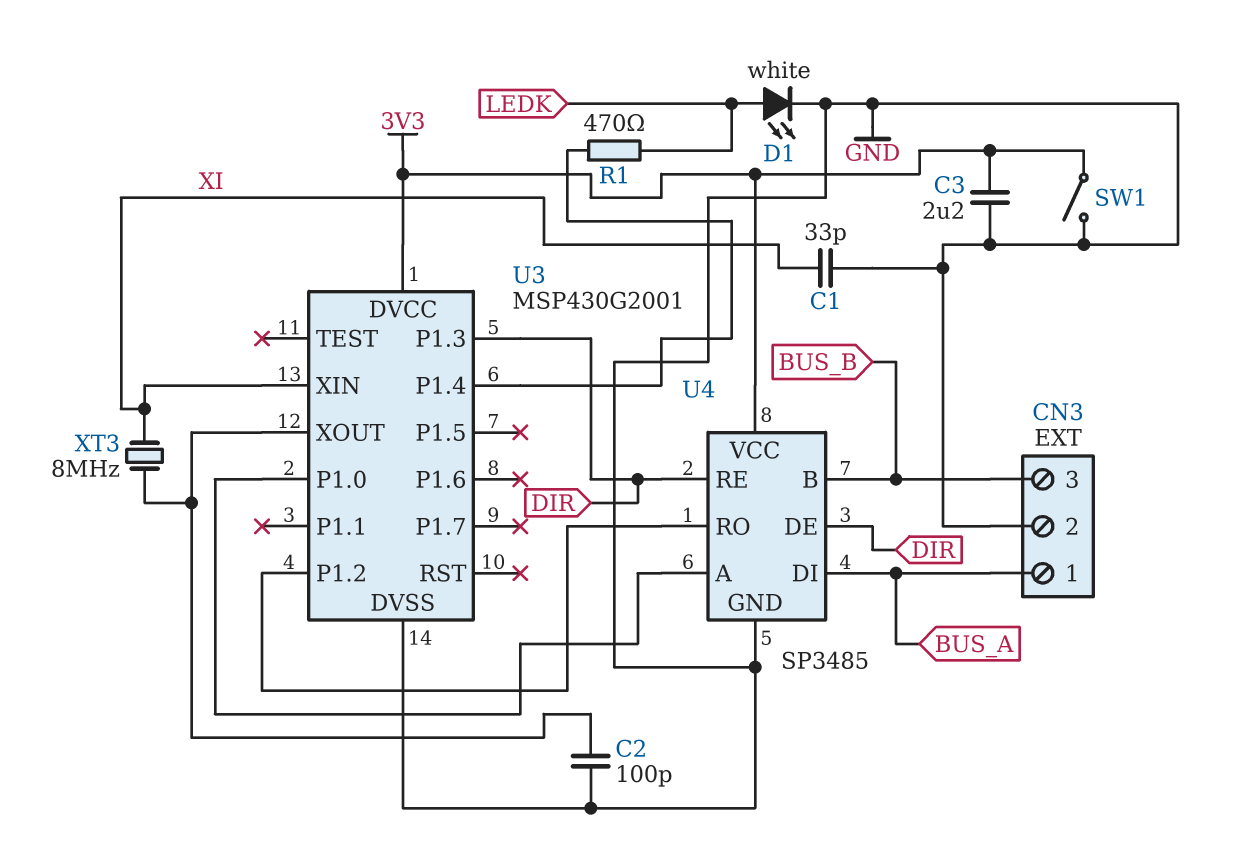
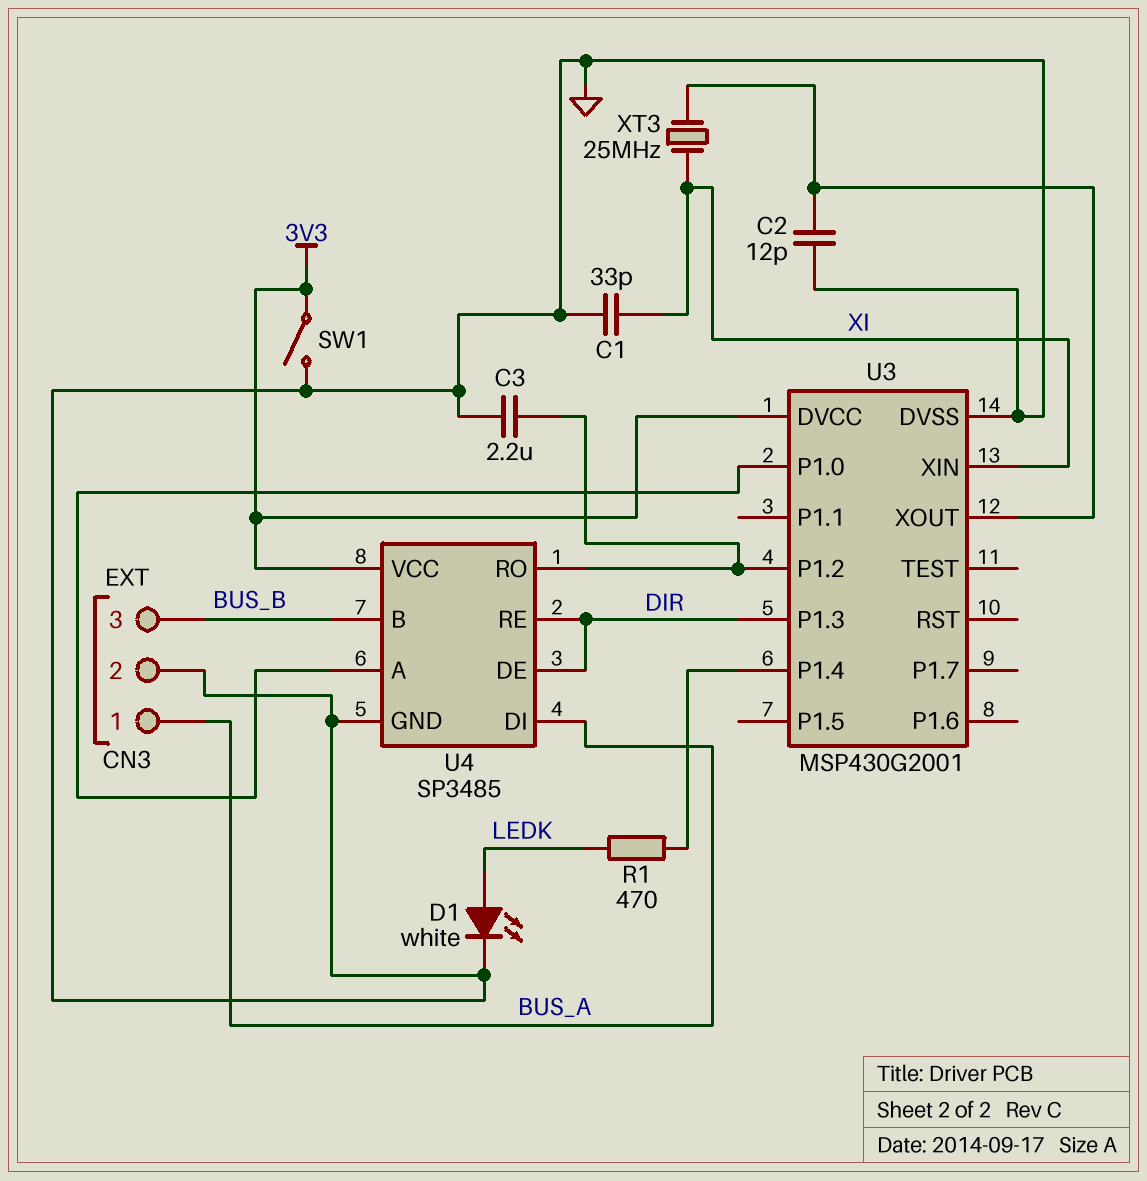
C2: 100pF (GND, U3/XOUT) -> 12pF (GND, U3/XOUT)
C3: 2.2uF (3V3, GND) -> 2.2uF (GND, U3/P1.2)
XT3: 8MHz (U3/XOUT, XI) -> 25MHz (U3/XOUT, XI)

